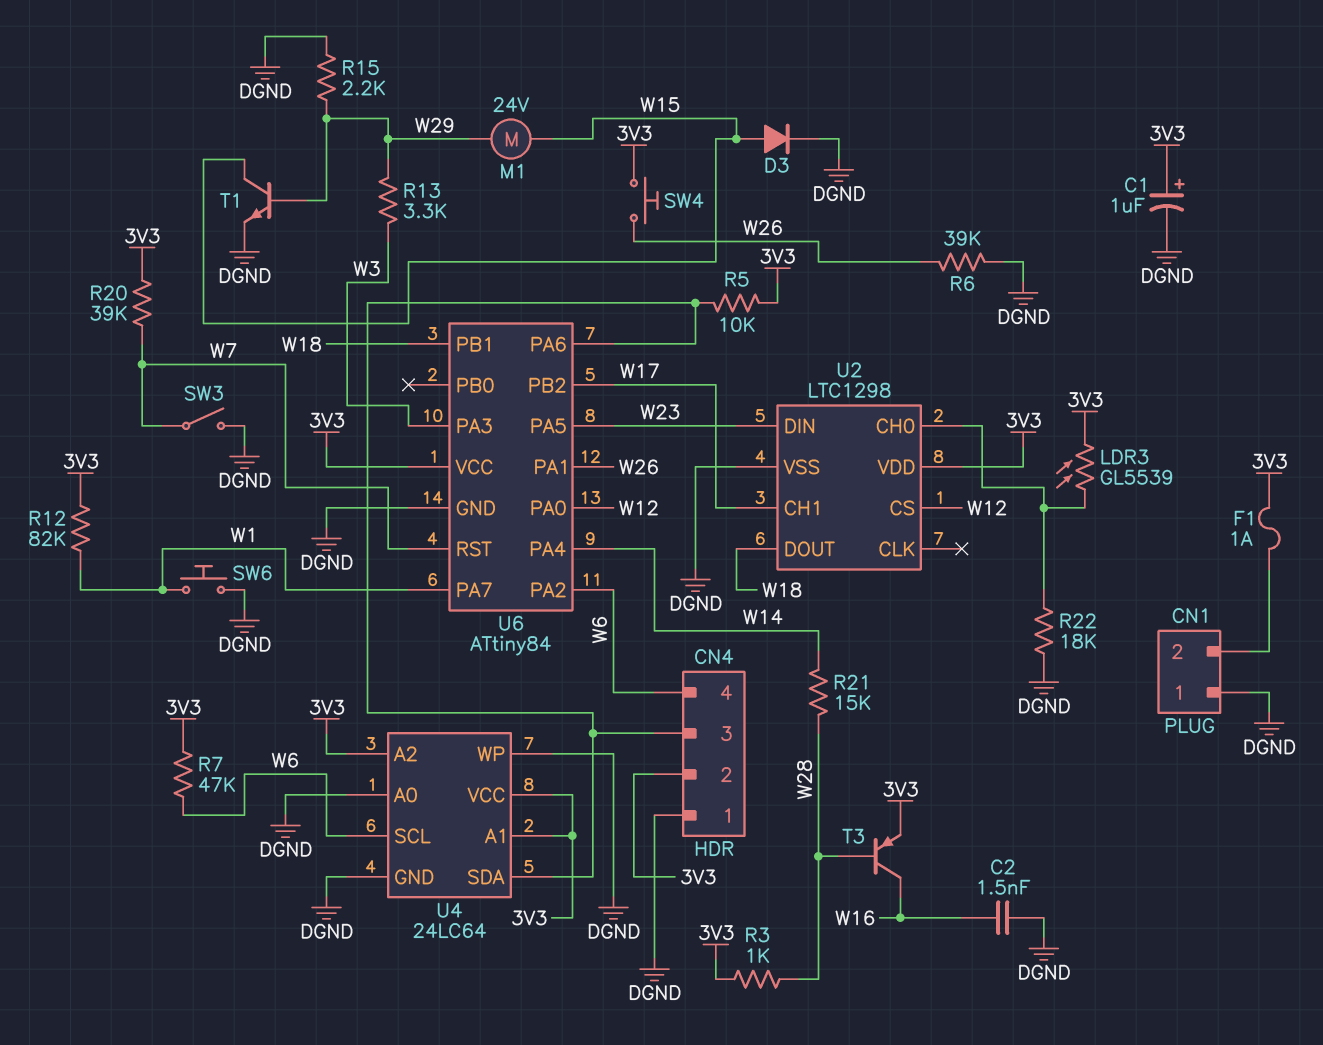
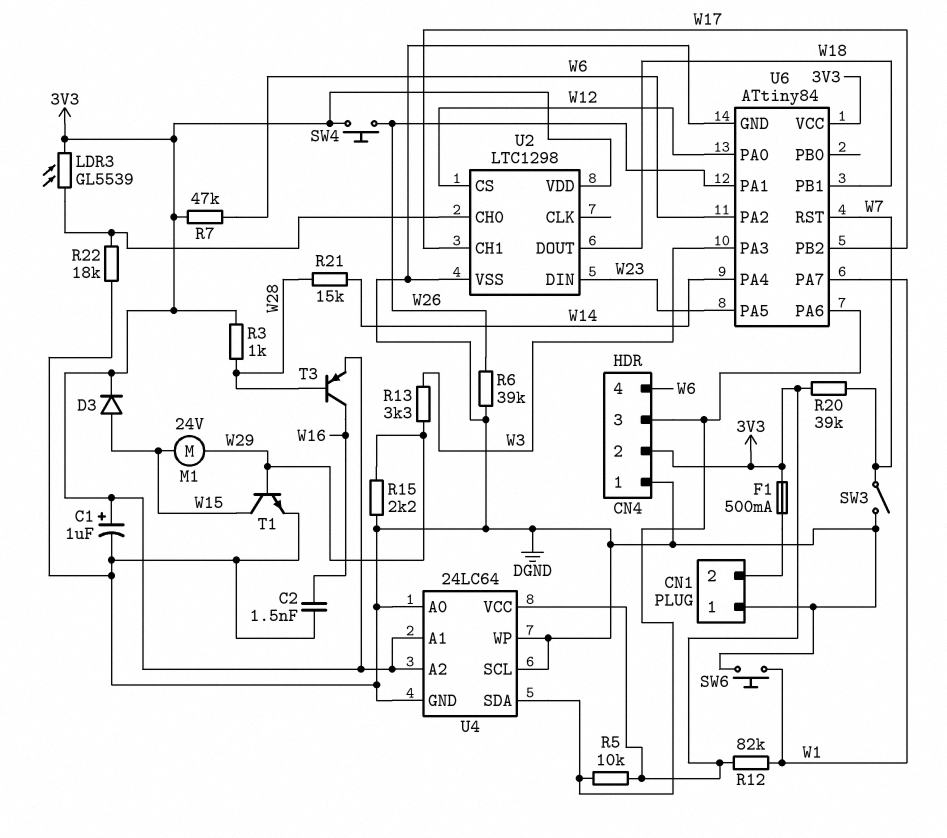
D3: diode (A W15, K DGND) -> diode (A W15, K 3V3)
F1: 1A (3V3, CN1/2) -> 500mA (3V3, CN1/2)
U4 pin SCL: W6 -> DGND

